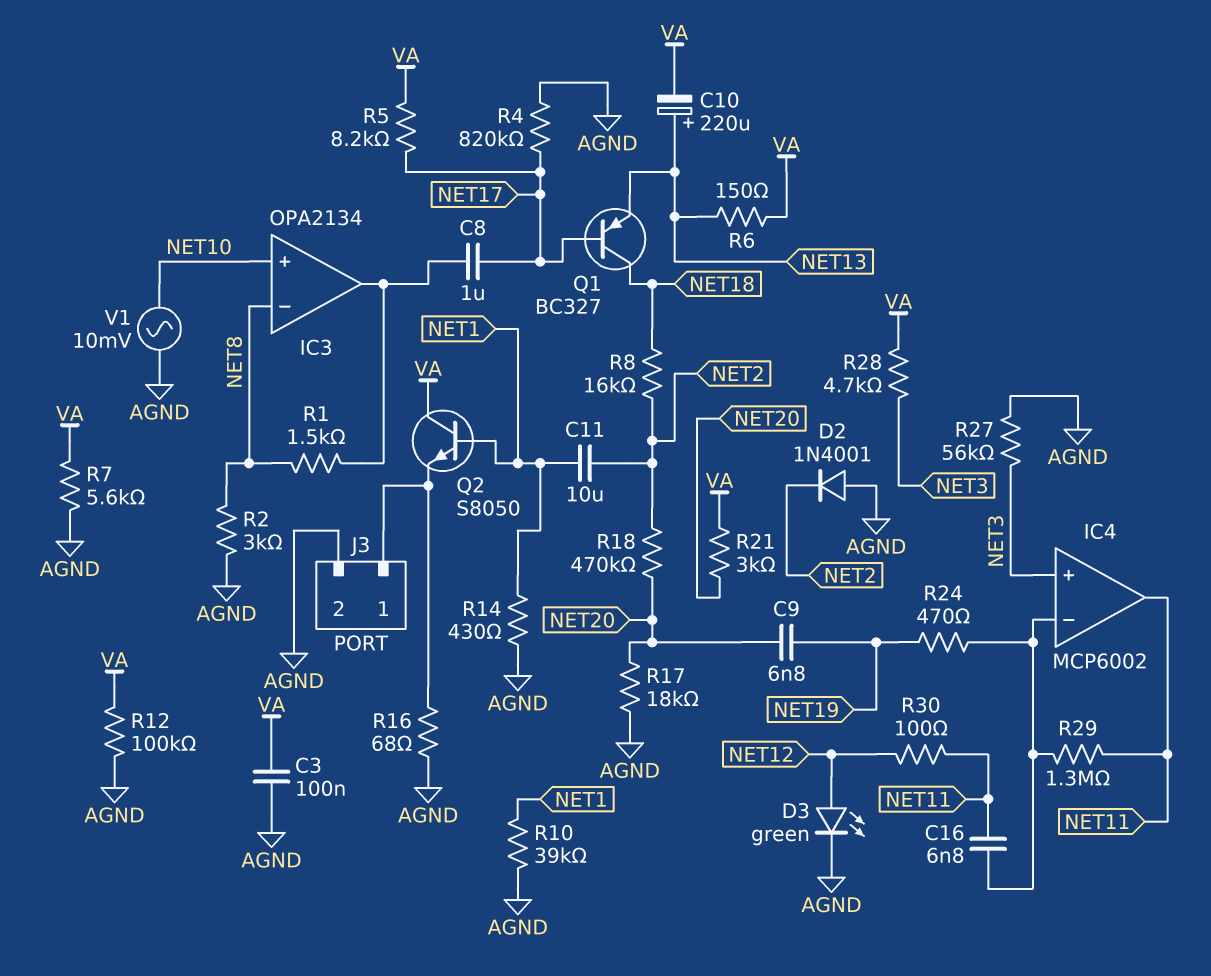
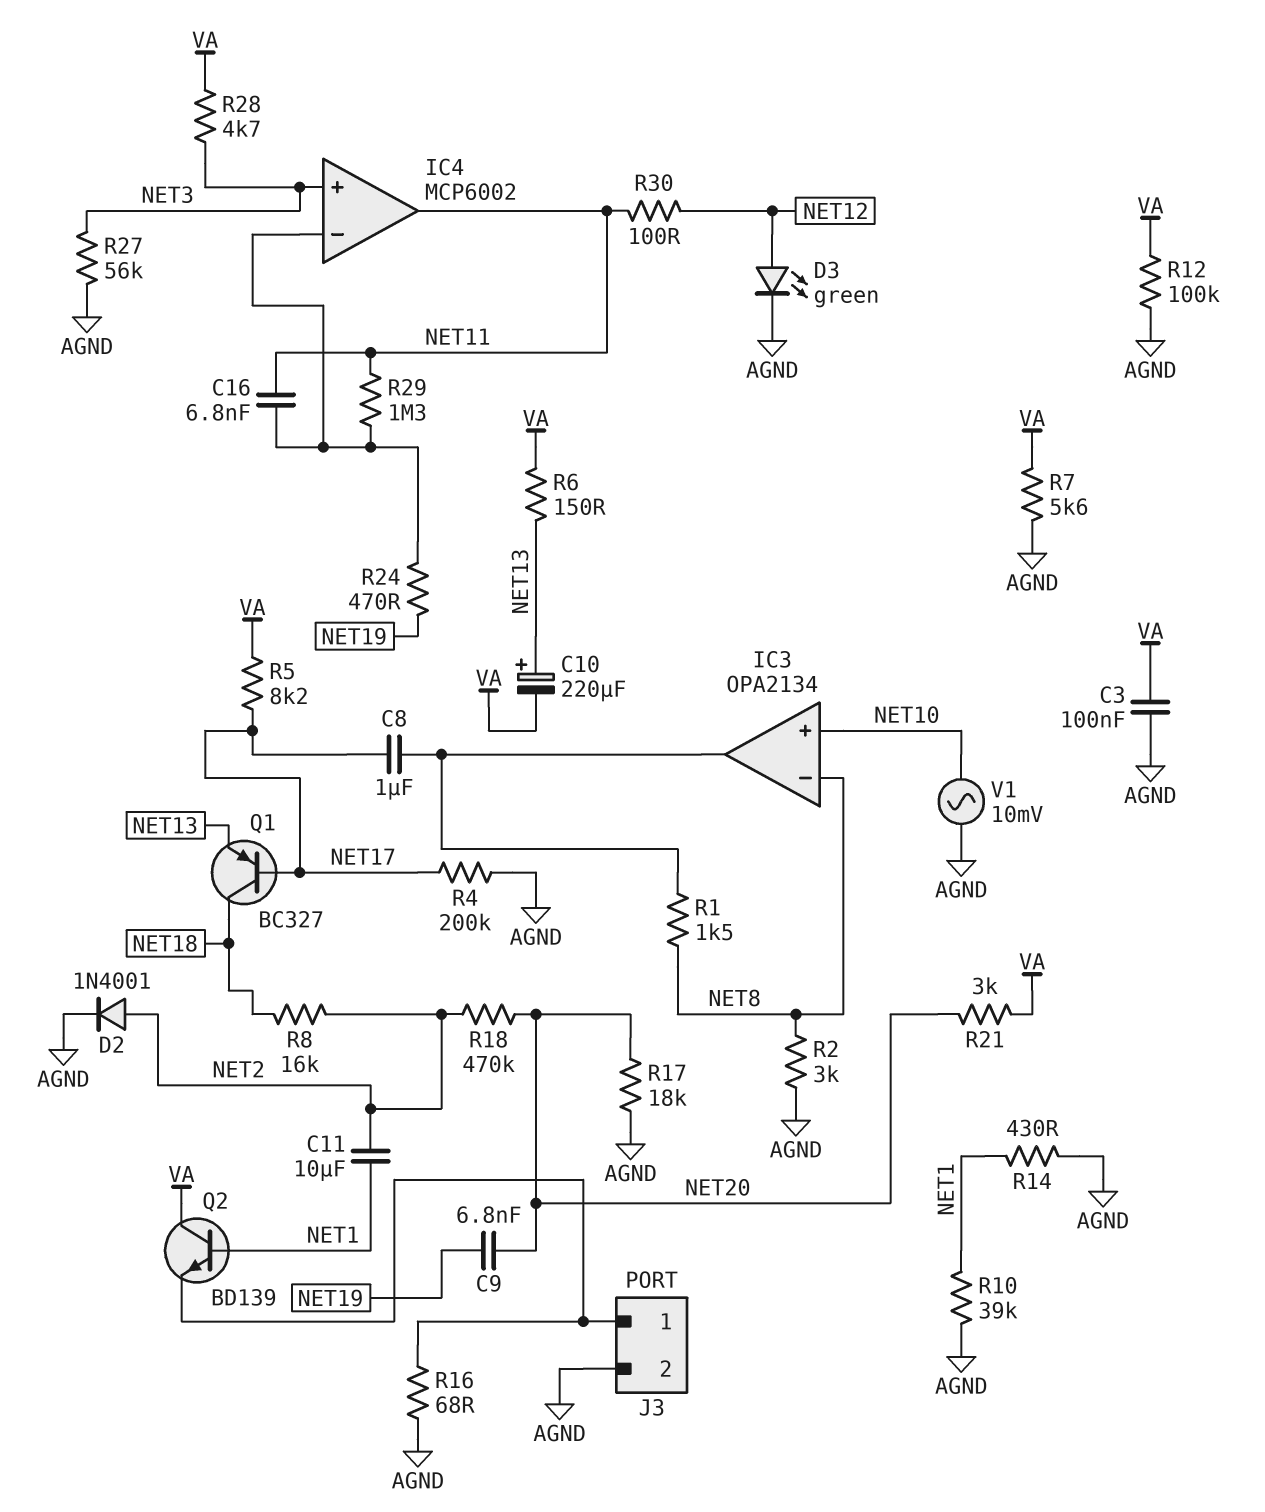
D2: diode 1N4001 (A AGND, K NET2) -> diode 1N4001 (A NET2, K AGND)
Q2: NPN S8050 (B NET1, C VA, E J3/1) -> NPN BD139 (B NET1, C VA, E J3/1)
R4: 820k (AGND, NET17) -> 200k (AGND, NET17)

